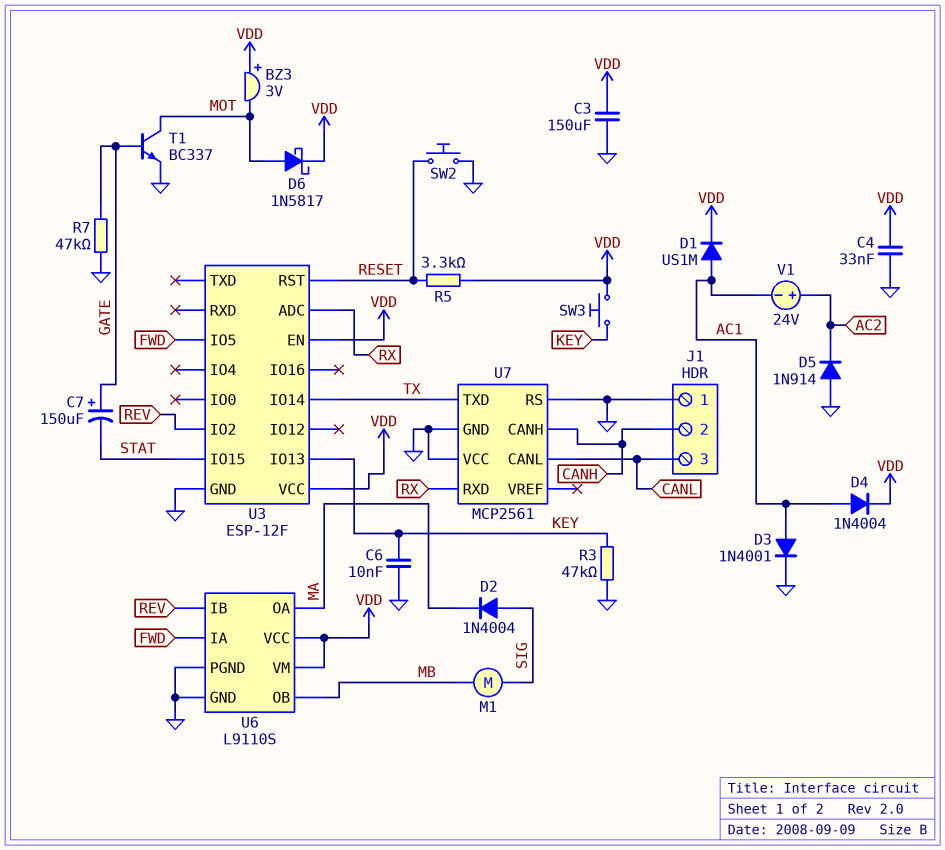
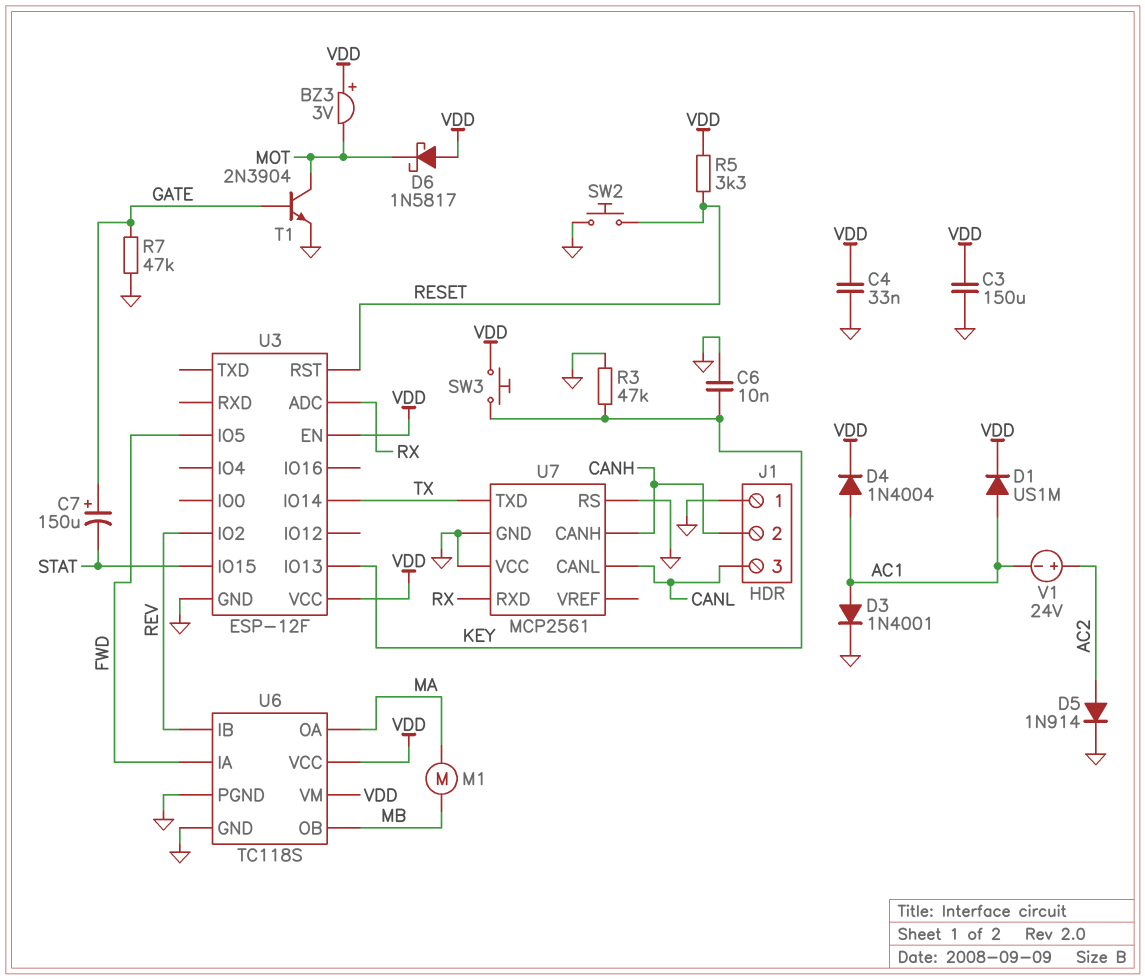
D2: diode 1N4004 (A SIG, K MA) -> none
D5: diode 1N914 (A GND, K AC2) -> diode 1N914 (A AC2, K GND)
D6: schottky 1N5817 (A MOT, K VDD) -> schottky 1N5817 (A VDD, K MOT)
M1: motor (MB, SIG) -> motor (MA, MB)
T1: NPN BC337 (B GATE, C MOT, E GND) -> NPN 2N3904 (B GATE, C MOT, E GND)
U6: L9110S -> TC118S

